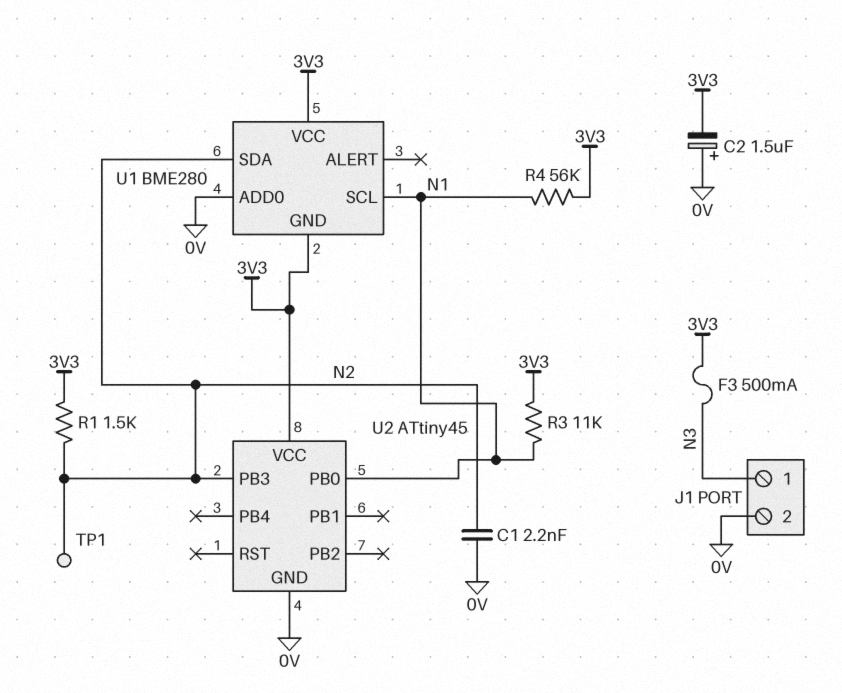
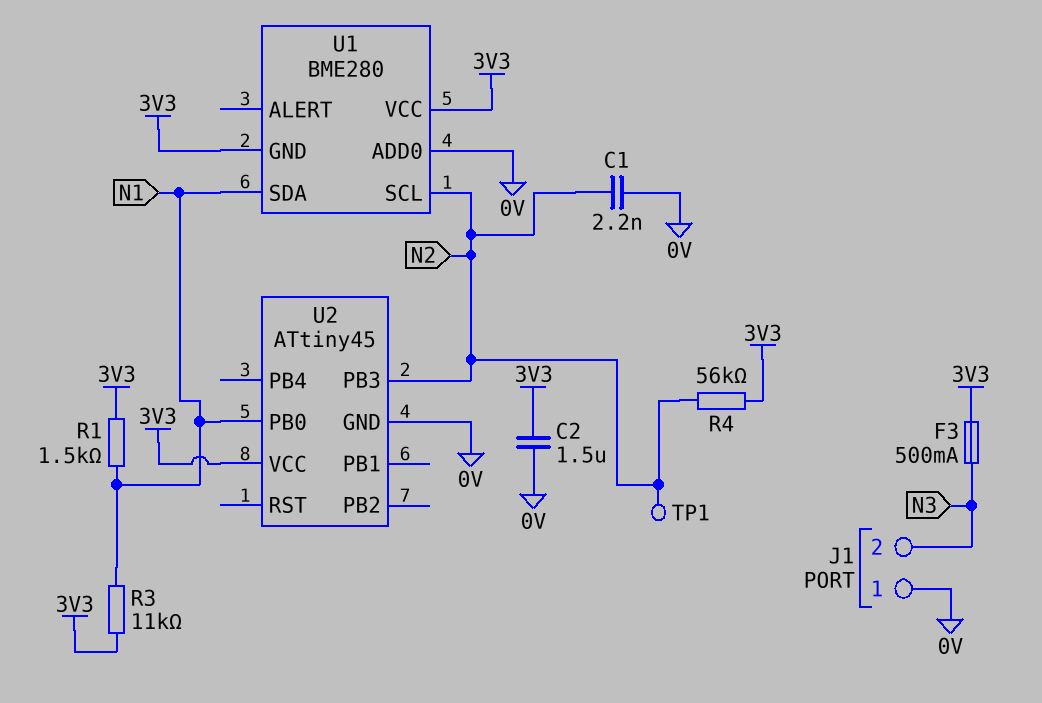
C2: 1.5uF (plus 0V, minus 3V3) -> 1.5uF (0V, 3V3)
J1 pin 1: N3 -> 0V
J1 pin 2: 0V -> N3
R1: 1.5k (3V3, N2) -> 1.5k (3V3, N1)
R4: 56k (3V3, N1) -> 56k (3V3, N2)
U1 pin SCL: N1 -> N2
U1 pin SDA: N2 -> N1

